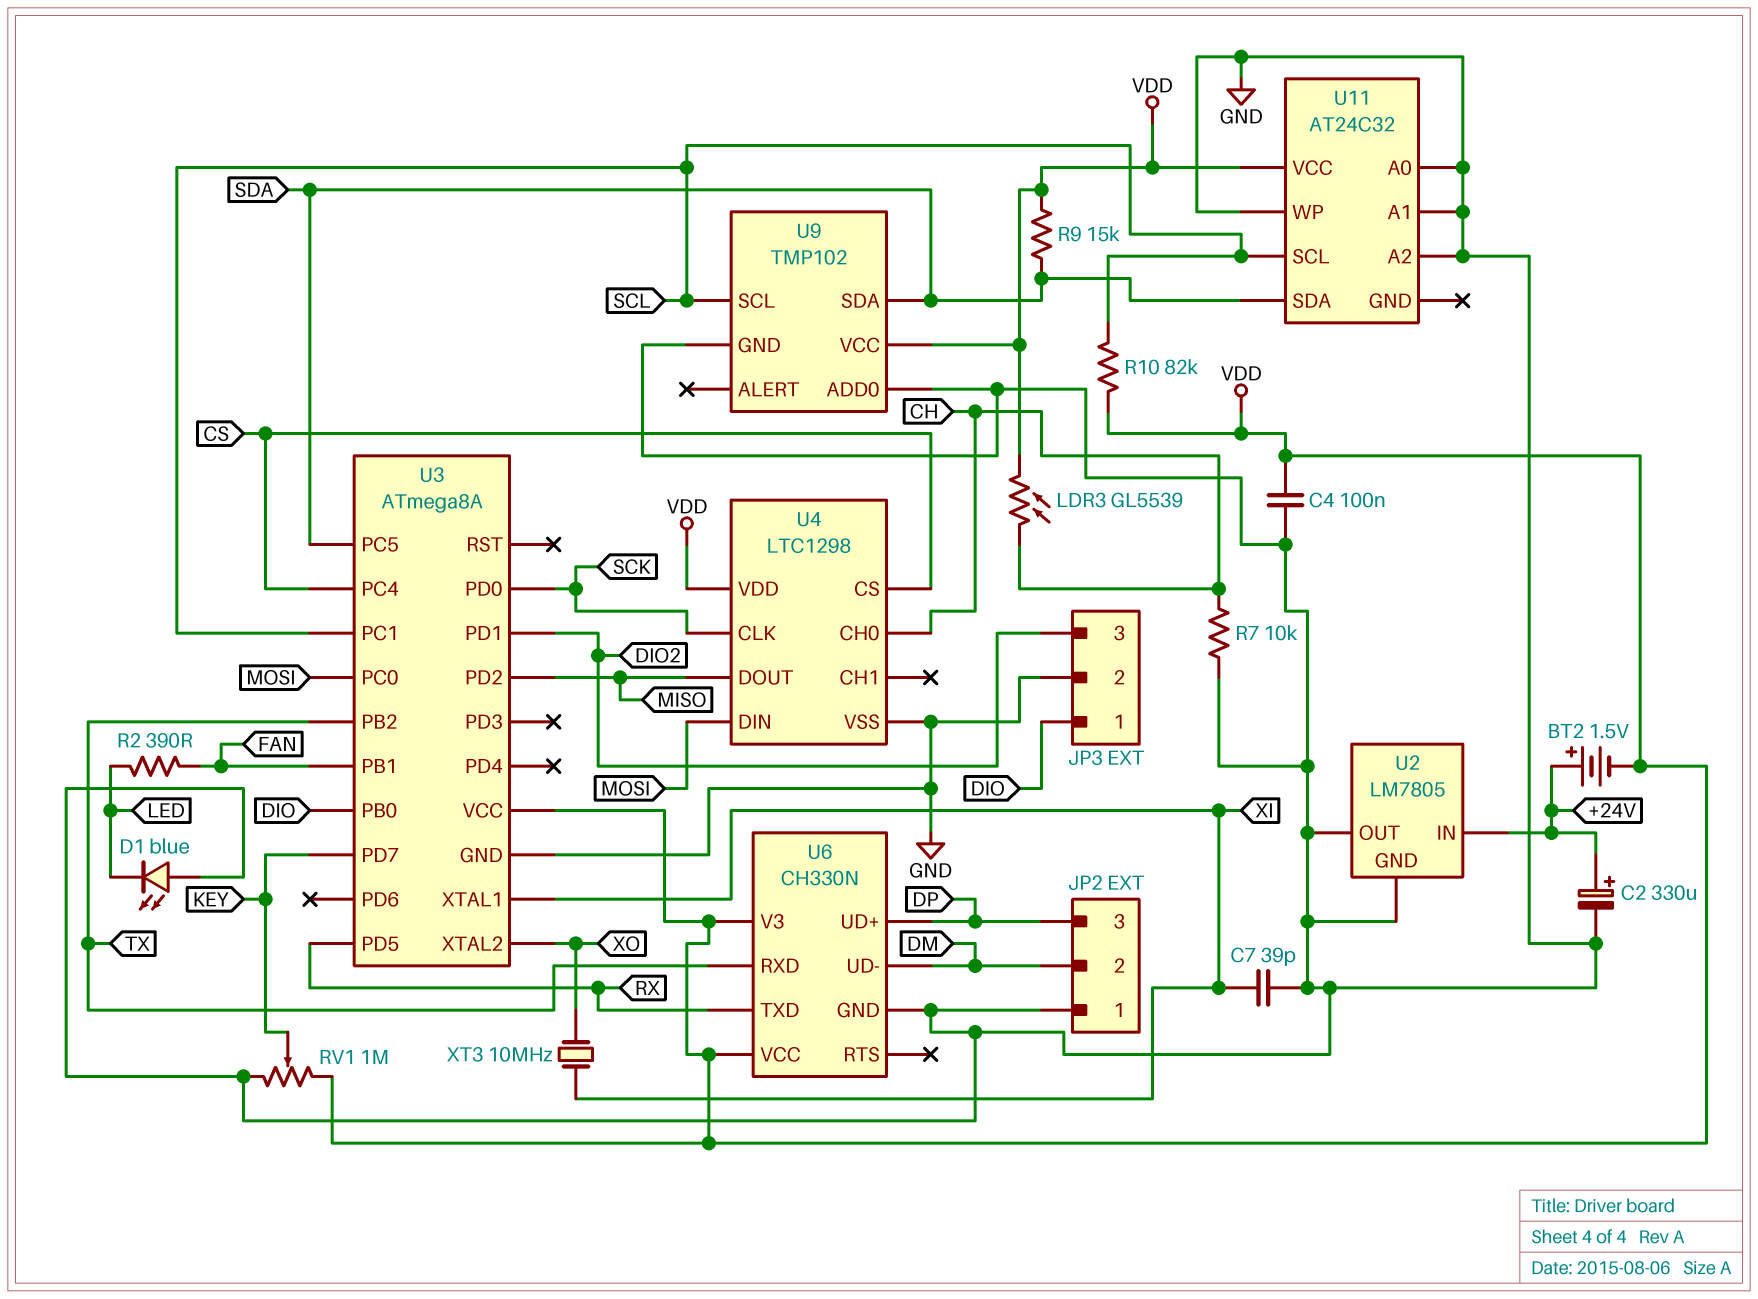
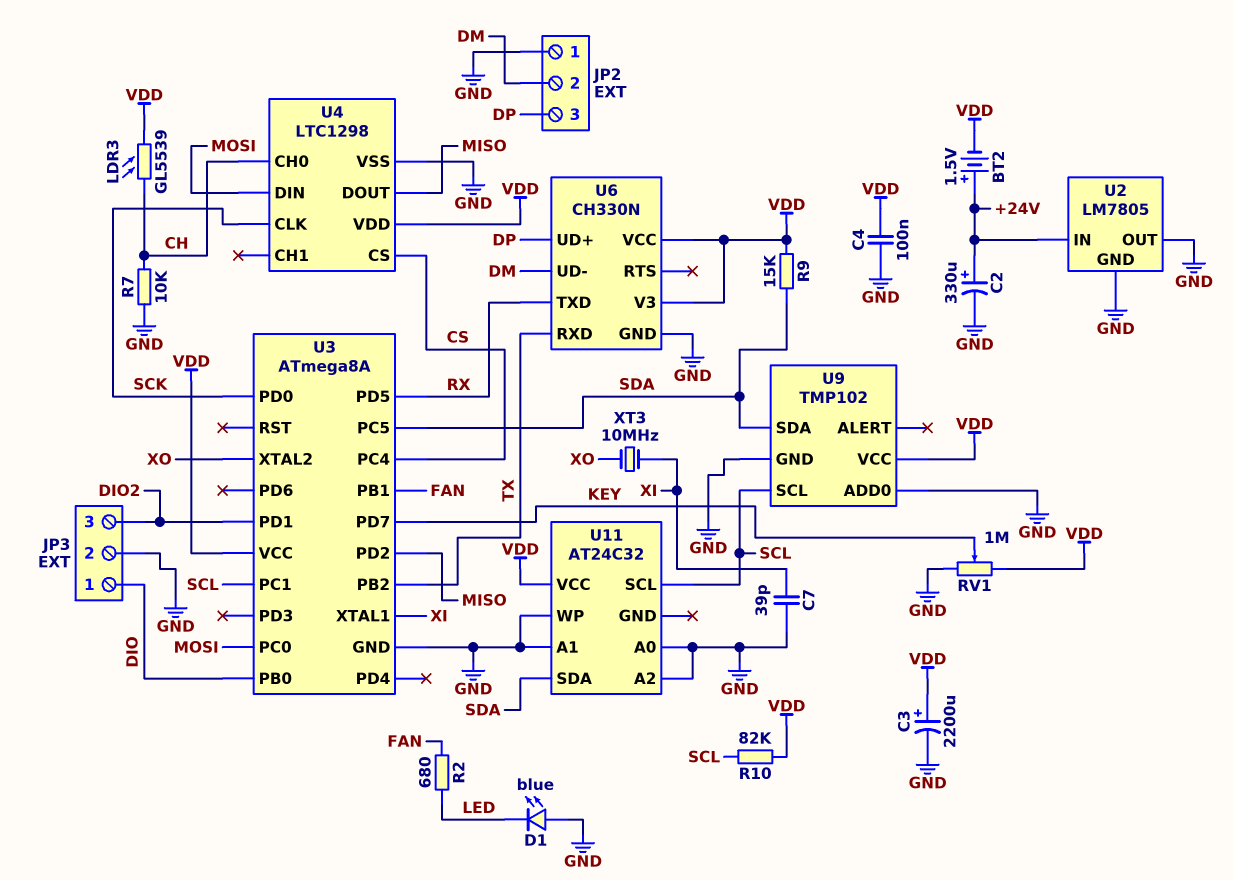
C3: none -> 2200uF (plus VDD, minus GND)
R2: 390 (FAN, LED) -> 680 (FAN, LED)

